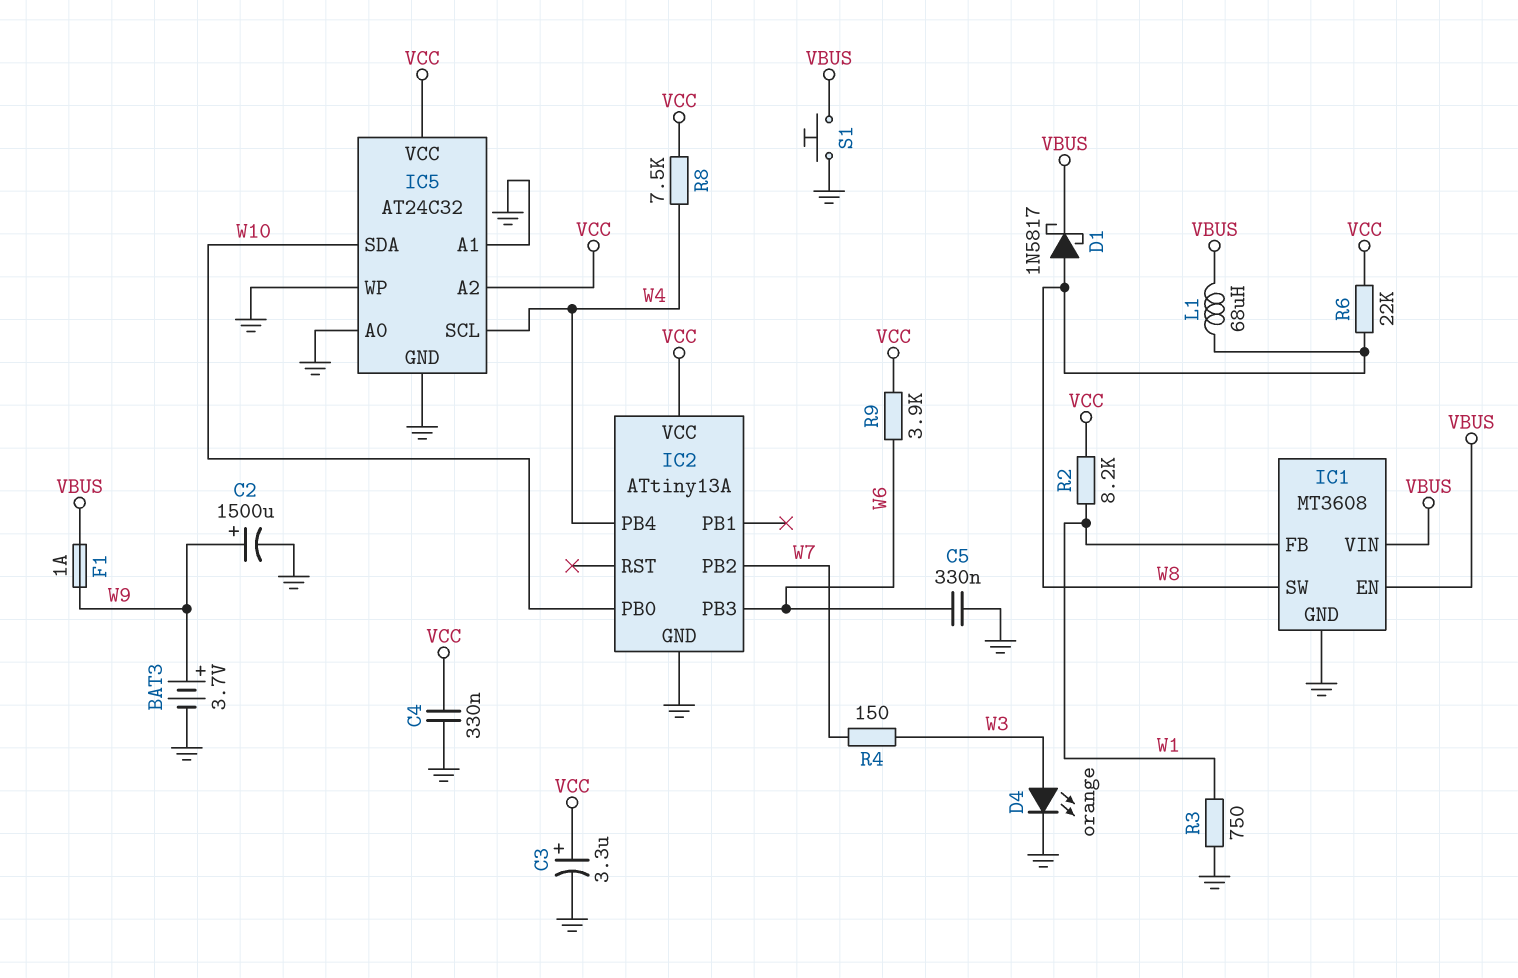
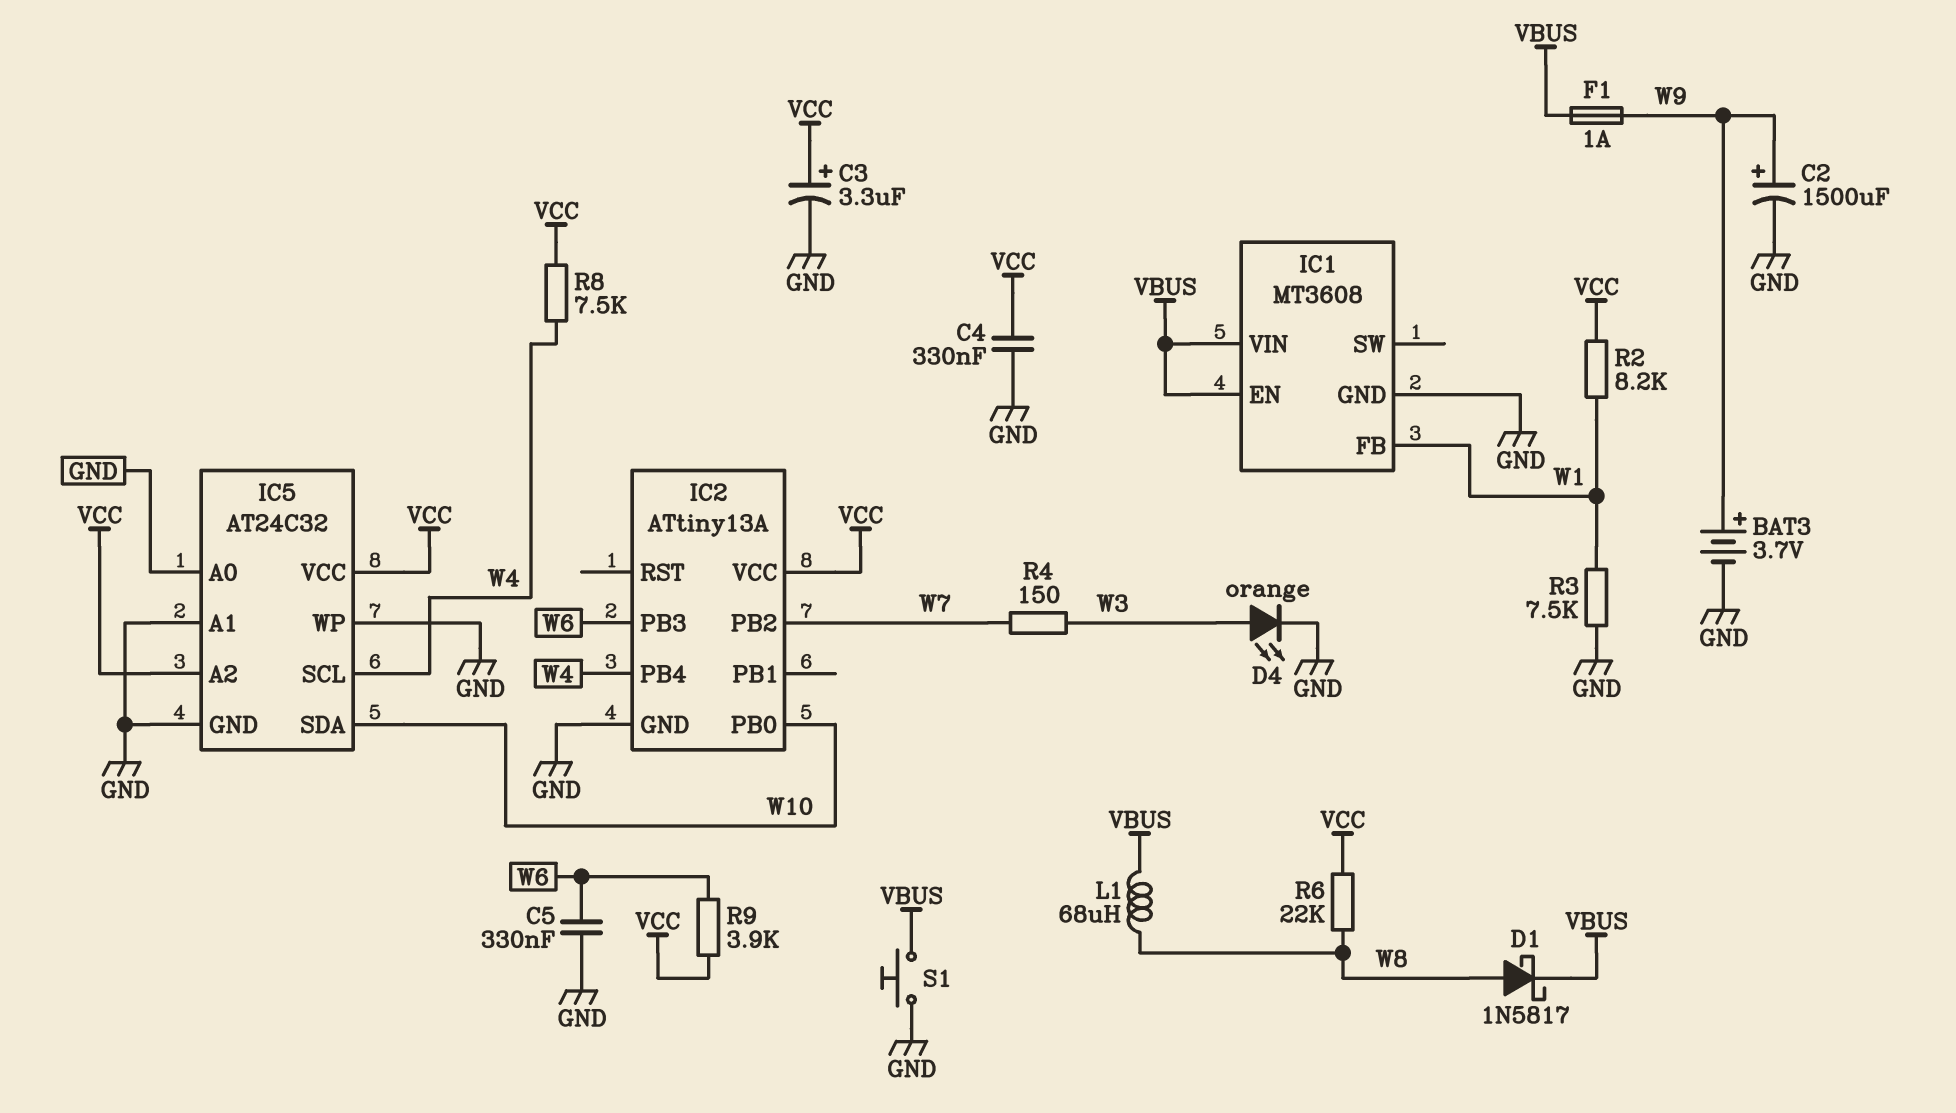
IC1 pin SW: W8 -> none
R3: 750 (GND, W1) -> 7.5k (GND, W1)

